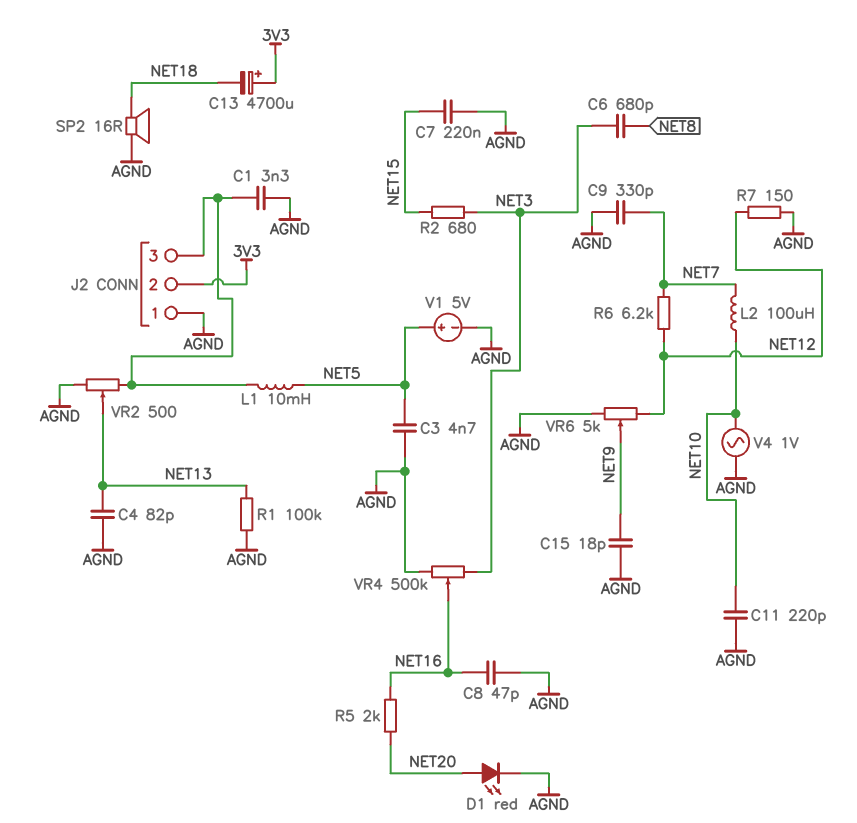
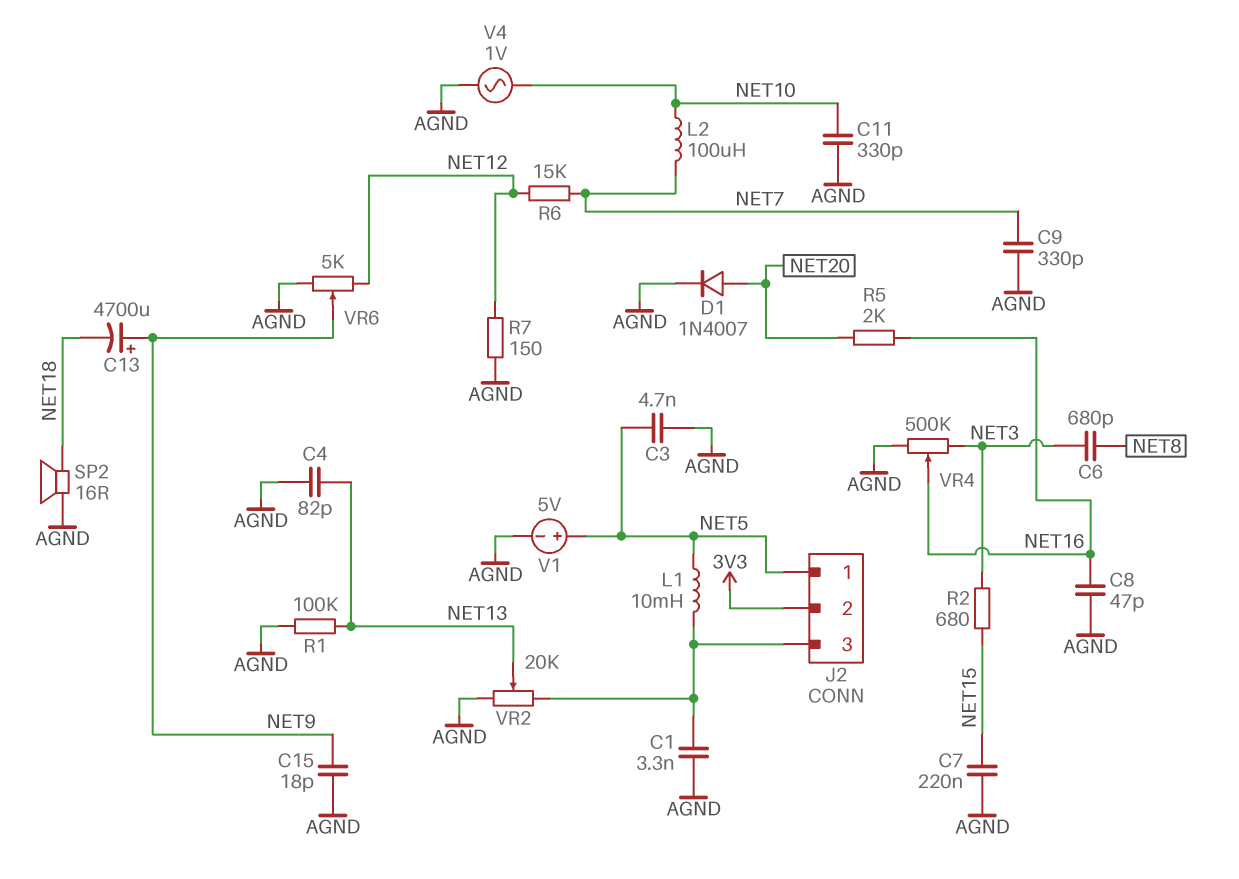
C11: 220pF (AGND, NET10) -> 330pF (AGND, NET10)
C13: 4700uF (plus 3V3, minus NET18) -> 4700uF (plus NET9, minus NET18)
D1: LED red (A NET20, K AGND) -> diode 1N4007 (A NET20, K AGND)
J2 pin 1: AGND -> NET5
R6: 6.2k (NET7, NET12) -> 15k (NET7, NET12)
VR2: 500 (AGND, J2/3, wiper NET13) -> 20k (AGND, J2/3, wiper NET13)

